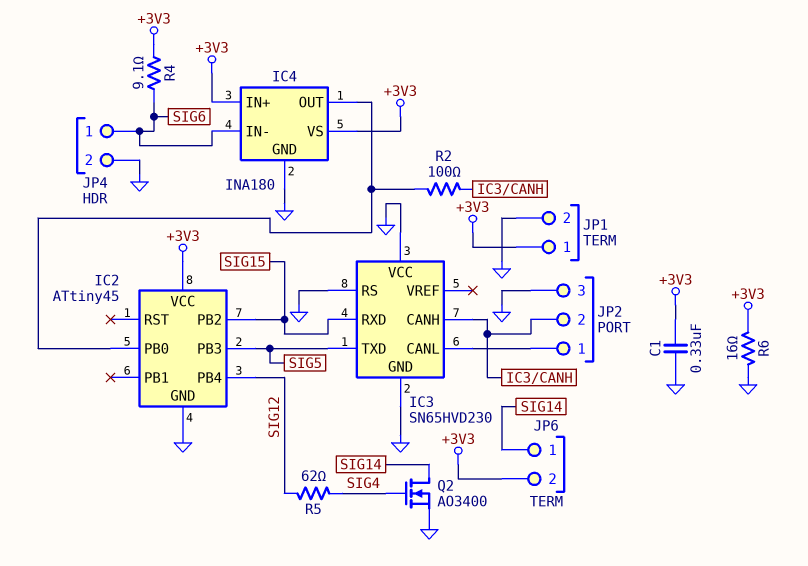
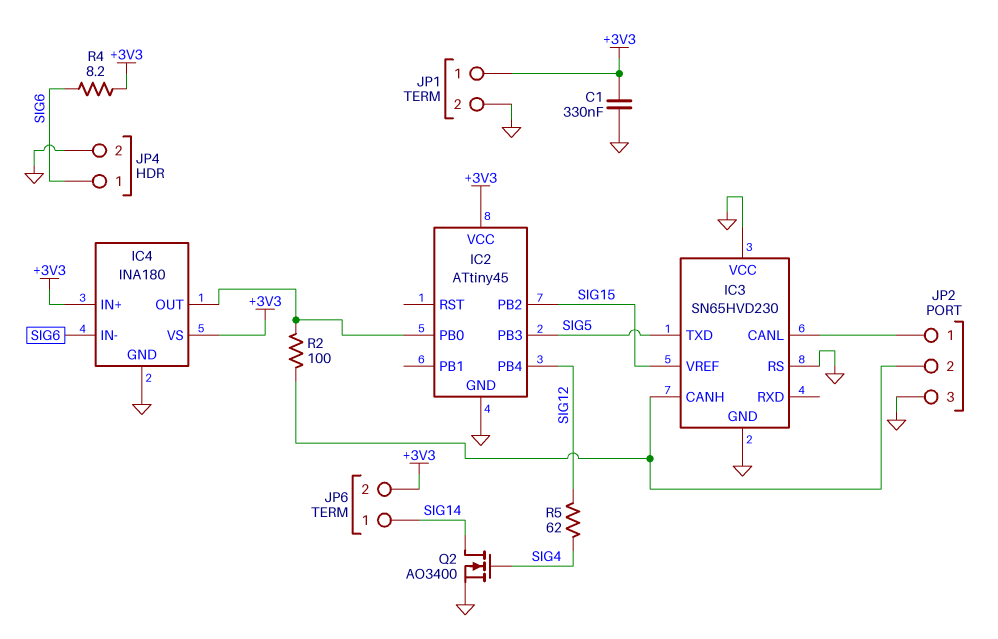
IC3 pin RXD: SIG15 -> none
IC3 pin VREF: none -> SIG15
R4: 9.1 (+3V3, SIG6) -> 8.2 (+3V3, SIG6)
R6: 16 (+3V3, GND) -> none

